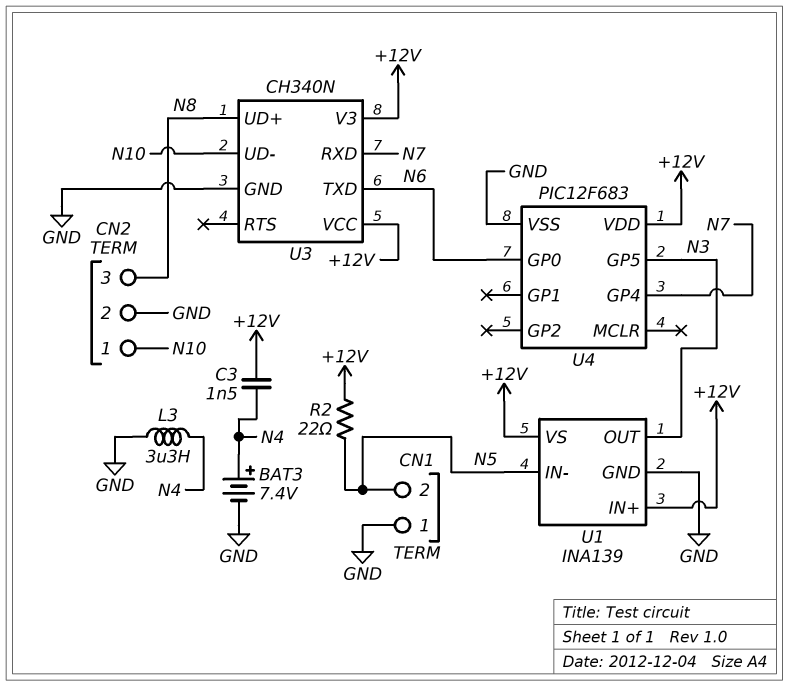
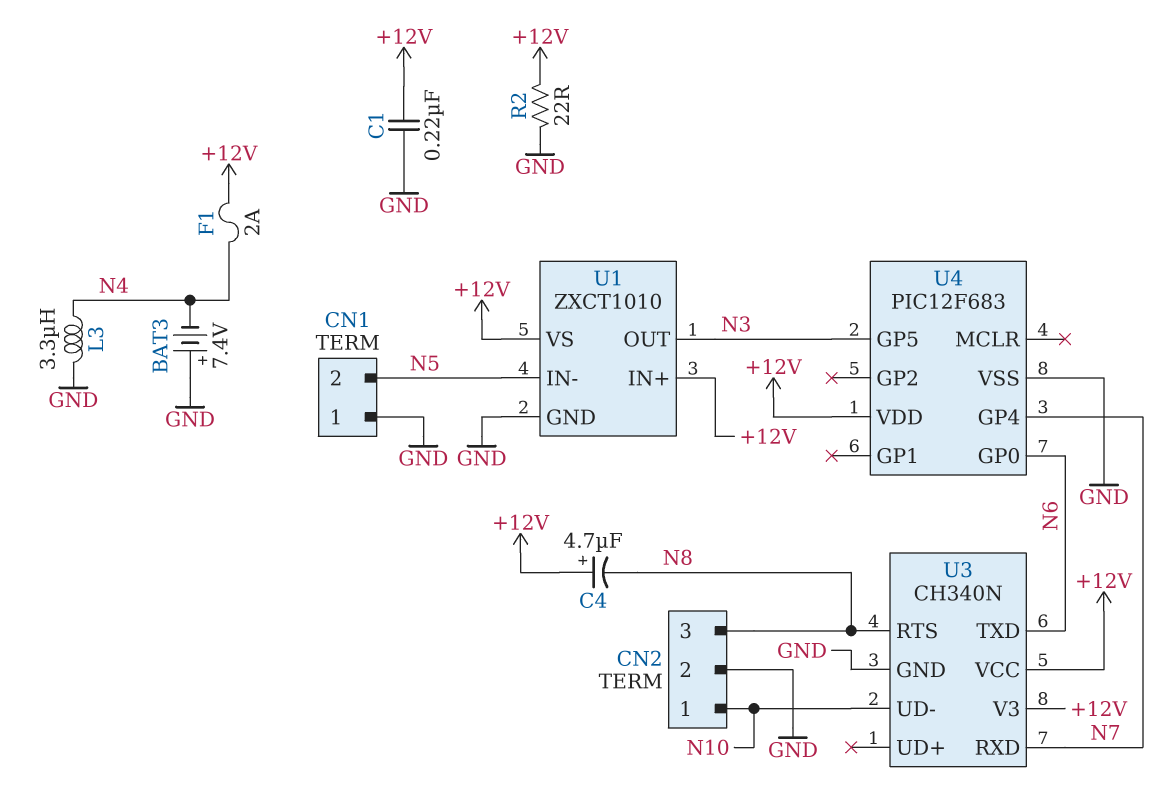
BAT3: 7.4V (plus N4, minus GND) -> 7.4V (plus GND, minus N4)
C1: none -> 220nF (+12V, GND)
C3: 1.5nF (+12V, N4) -> none
C4: none -> 4.7uF (plus +12V, minus N8)
F1: none -> 2A (+12V, N4)
R2: 22 (+12V, N5) -> 22 (+12V, GND)
U1: INA139 -> ZXCT1010
U3 pin RTS: none -> N8
U3 pin UD+: N8 -> none

